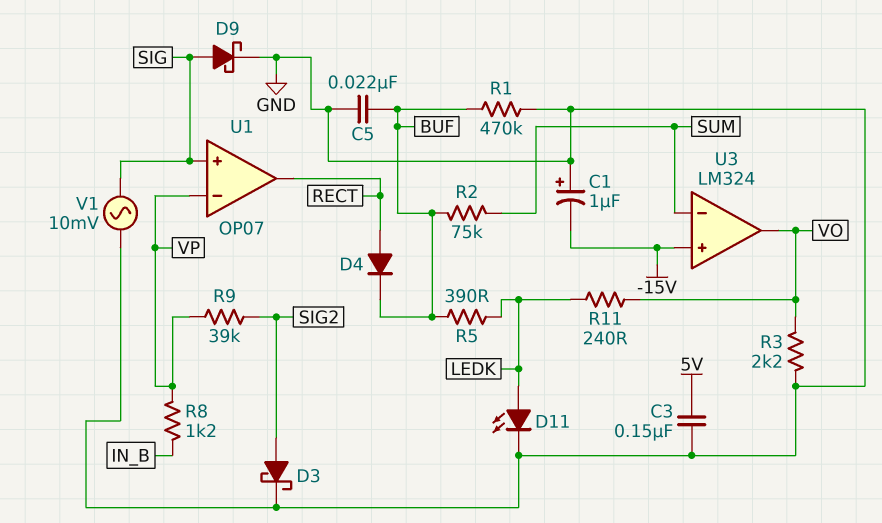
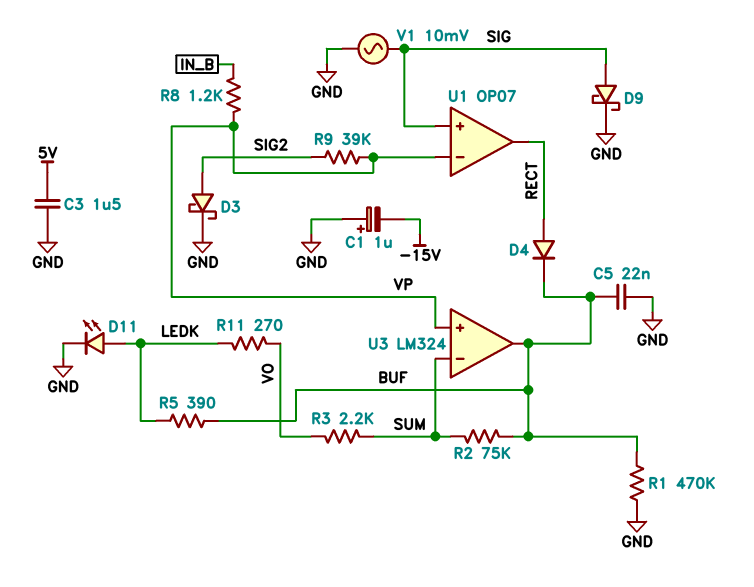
C3: 150nF (5V, GND) -> 1.5uF (5V, GND)
R3: 2.2k (GND, VO) -> 2.2k (SUM, VO)
R11: 240 (LEDK, VO) -> 270 (LEDK, VO)
U3 pin in+: -15V -> VP
U3 pin out: VO -> BUF

